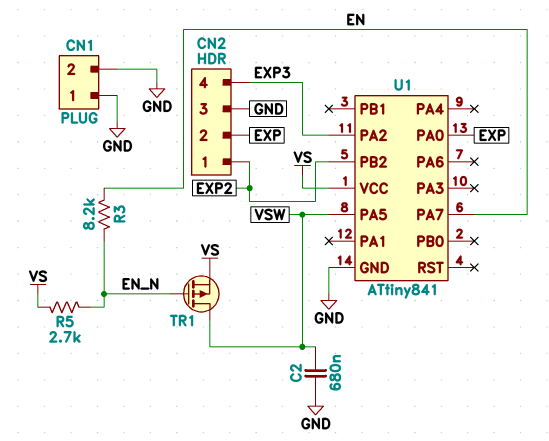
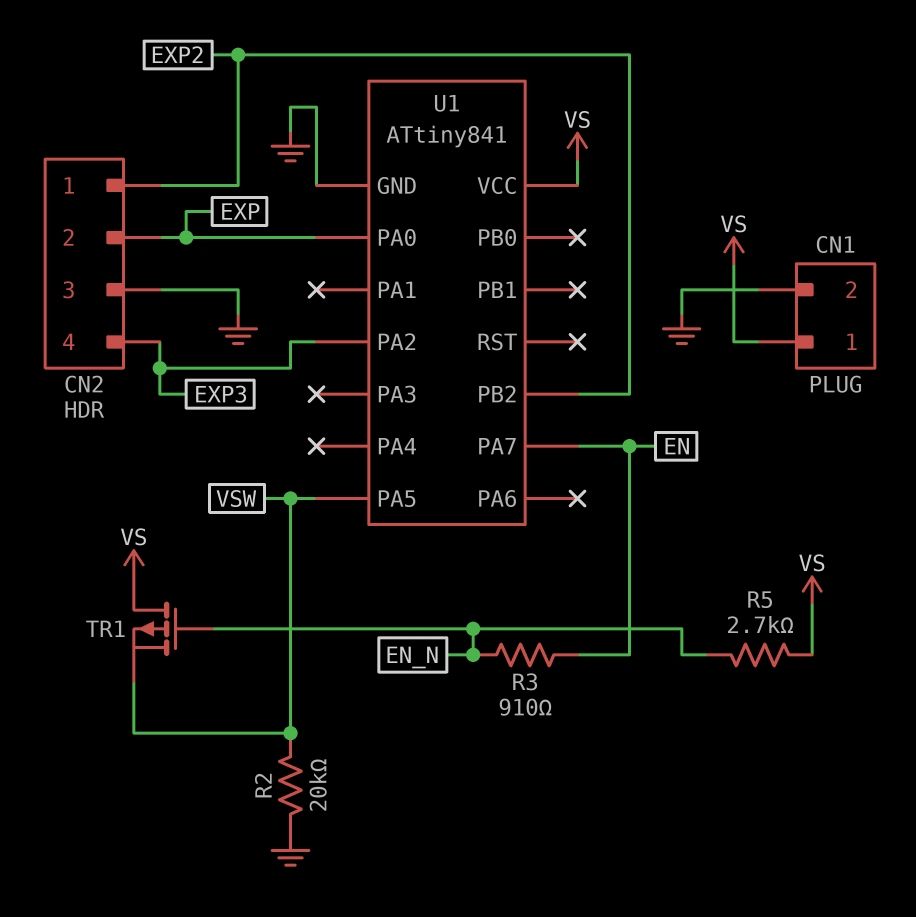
C2: 680nF (GND, VSW) -> none
CN1 pin 1: GND -> VS
R2: none -> 20k (GND, VSW)
R3: 8.2k (EN, EN_N) -> 910 (EN, EN_N)
TR1: PMOS (G EN_N, D VSW, S VS) -> PMOS (G EN_N, D VS, S VSW)

